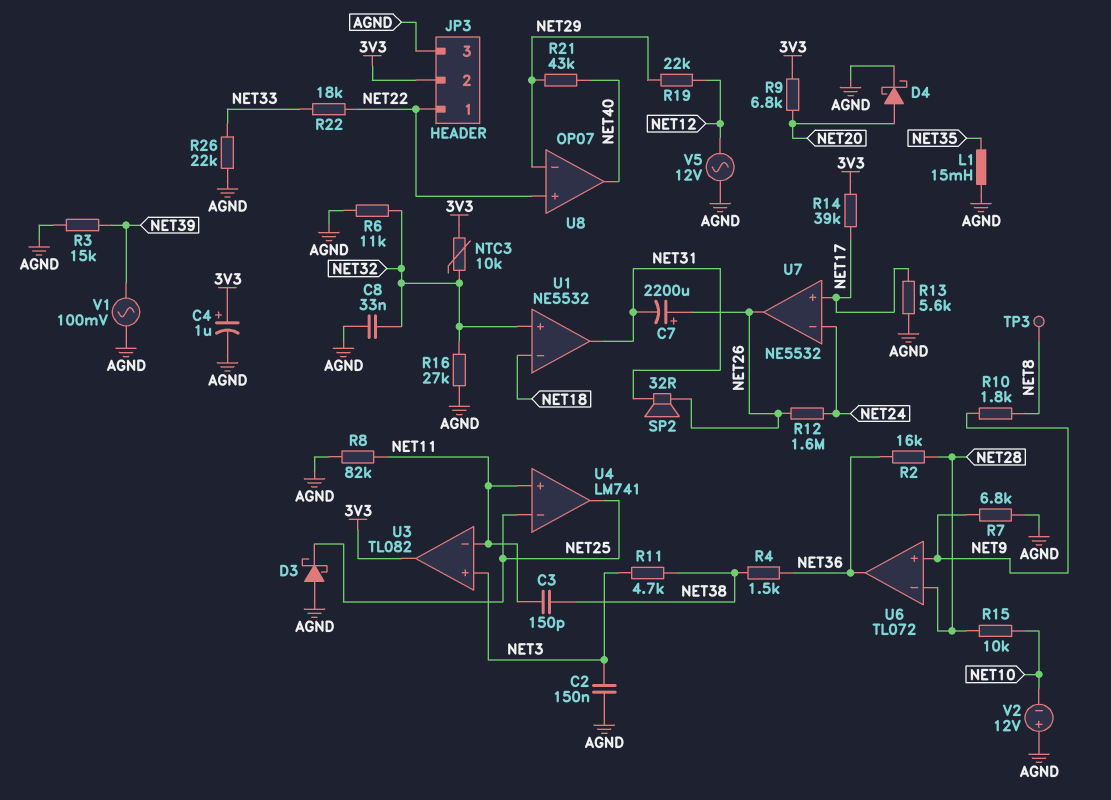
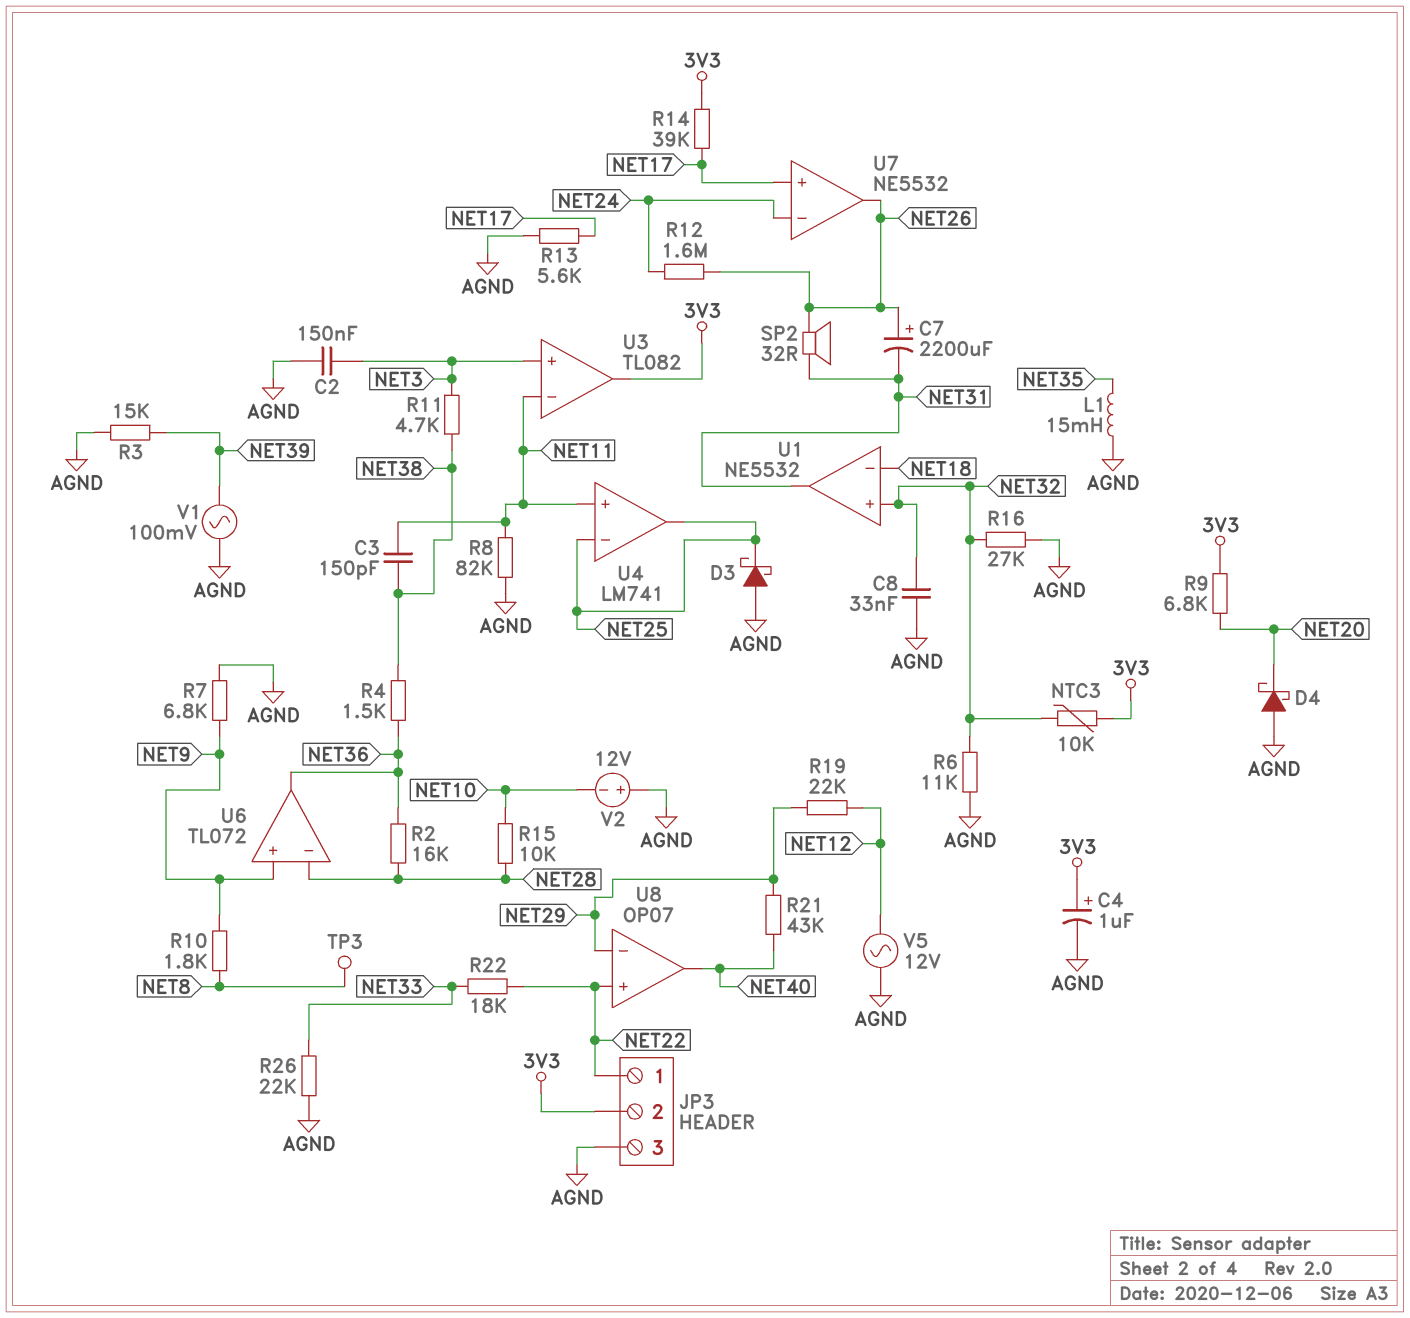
D4: schottky (A NET20, K AGND) -> schottky (A AGND, K NET20)

